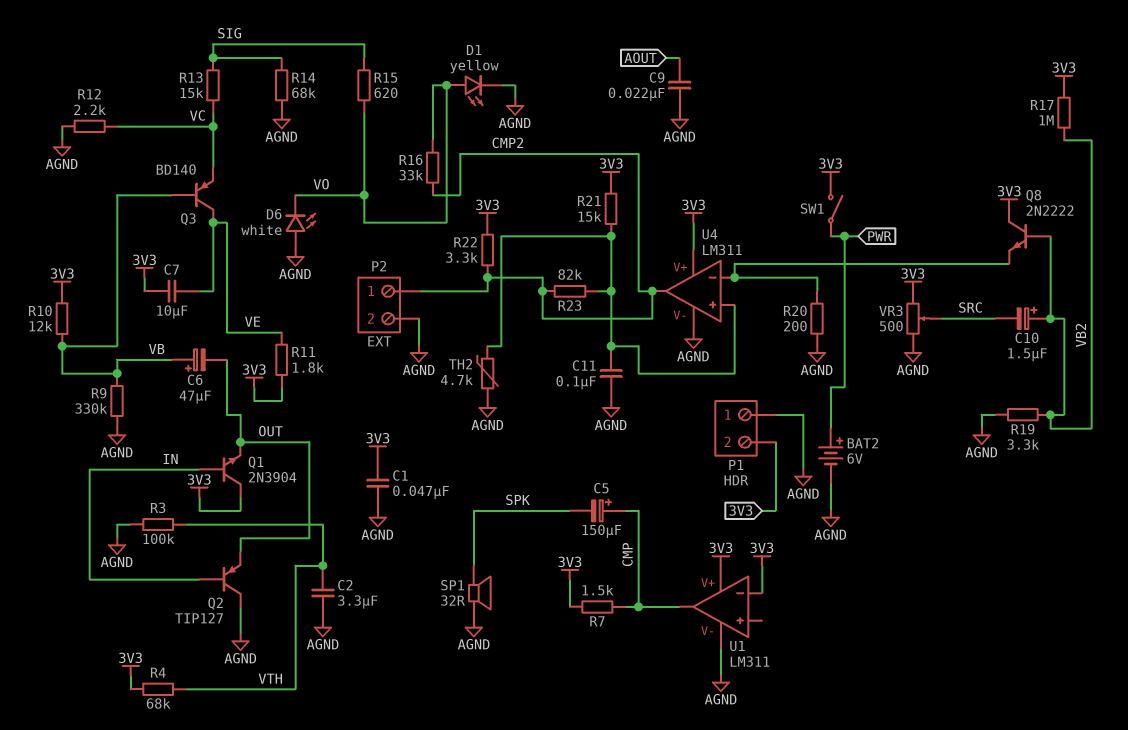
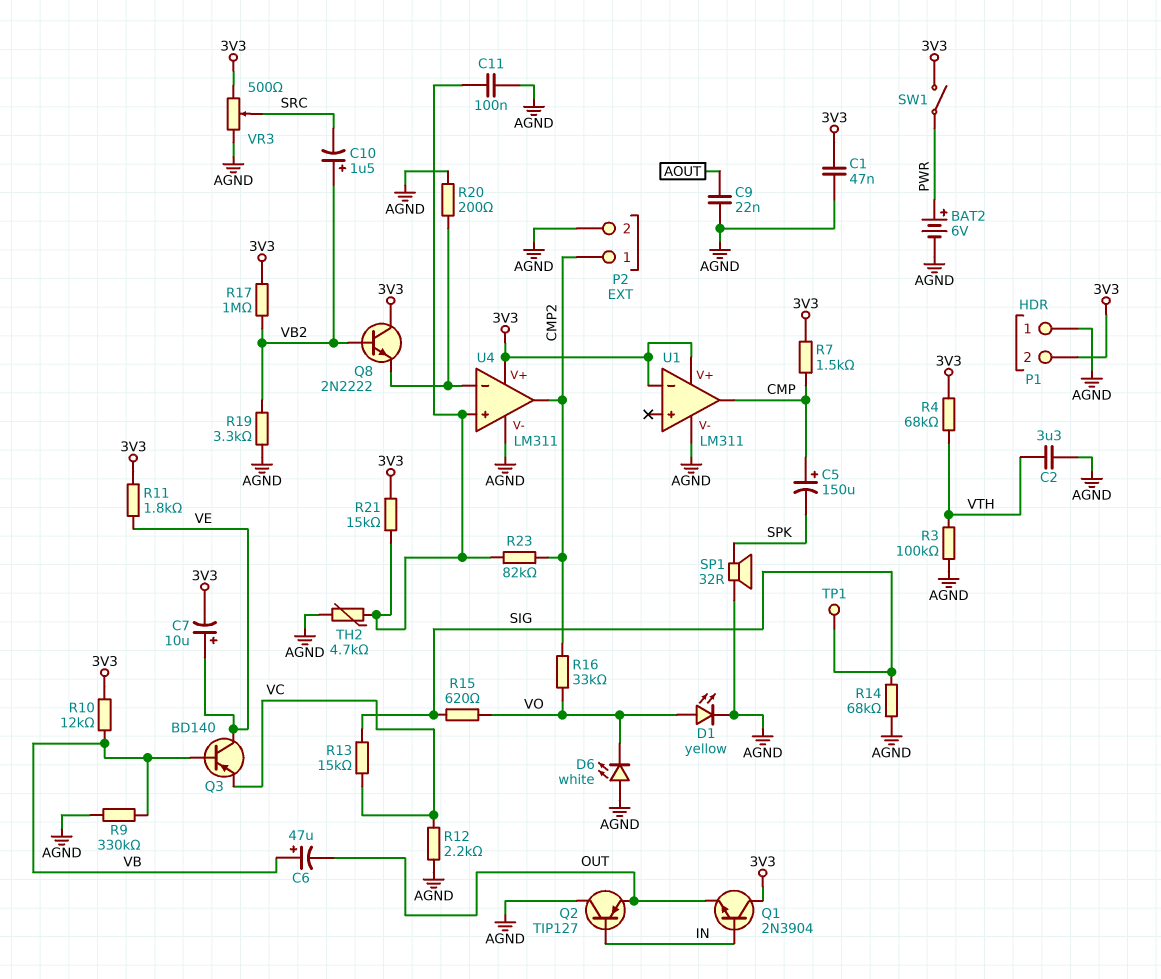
C7: 10uF (3V3, VE) -> 10uF (plus VE, minus 3V3)
R22: 3.3k (3V3, CMP2) -> none
TP1: none -> test point (SIG)

